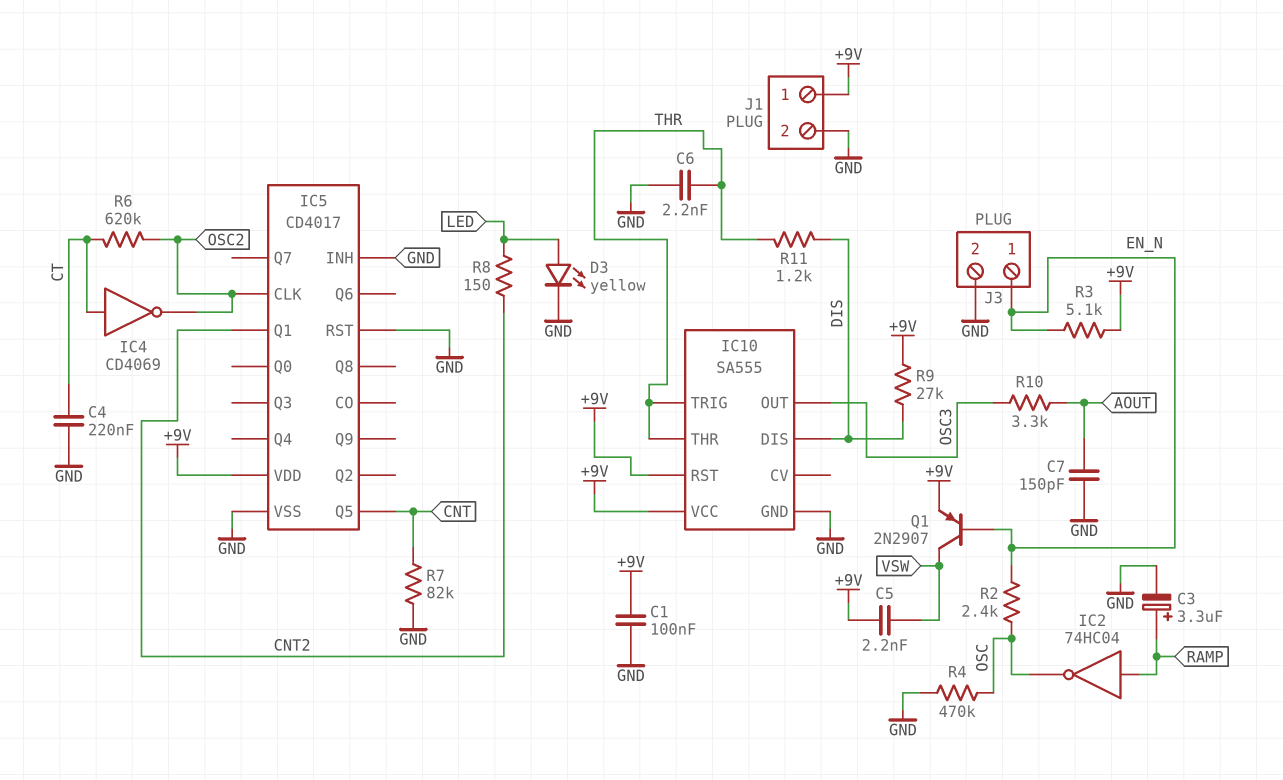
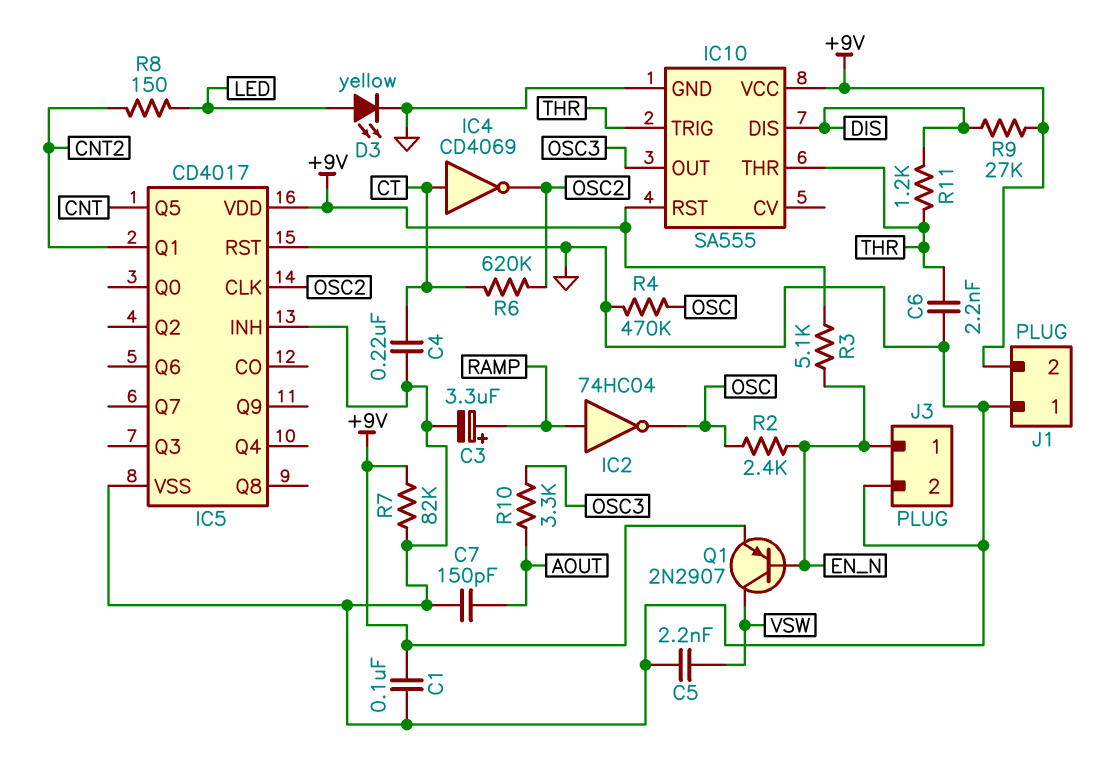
C5: 2.2nF (+9V, VSW) -> 2.2nF (GND, VSW)
J1 pin 1: +9V -> GND
J1 pin 2: GND -> +9V
R7: 82k (CNT, GND) -> 82k (+9V, GND)

